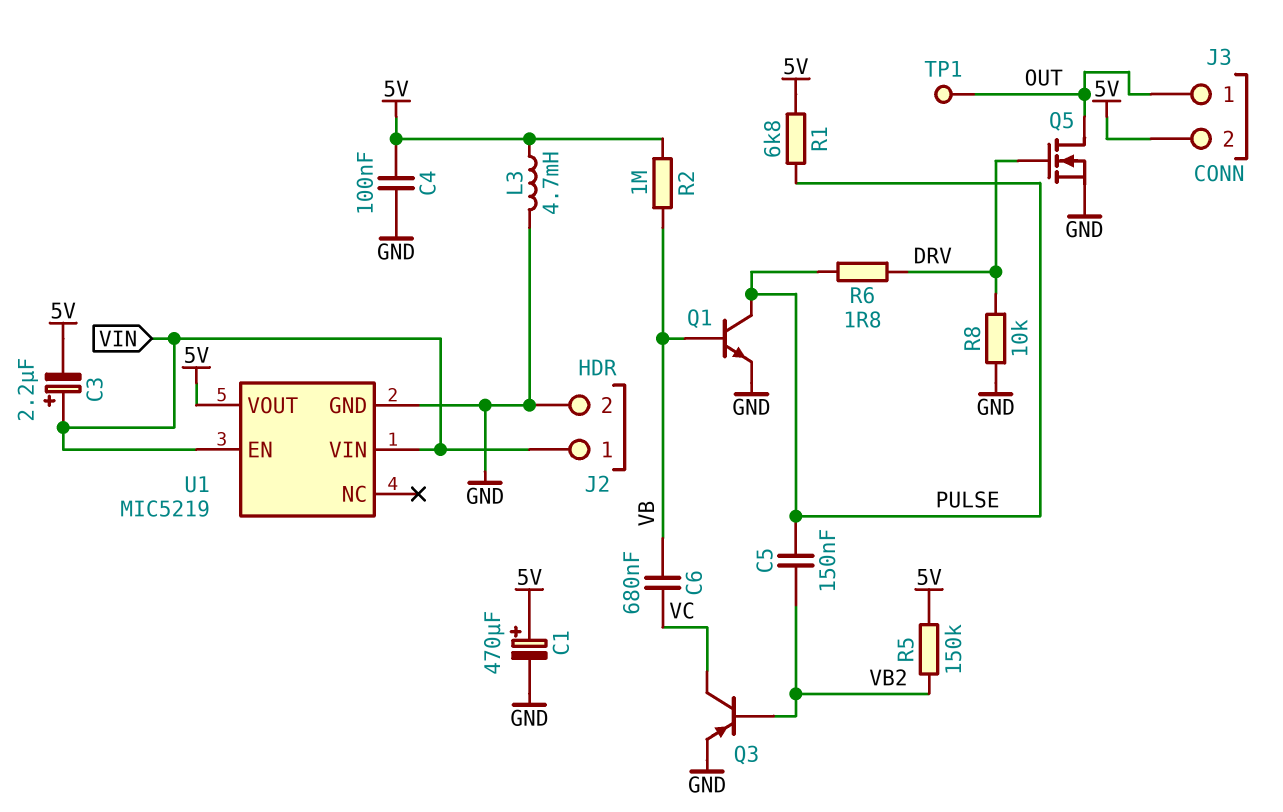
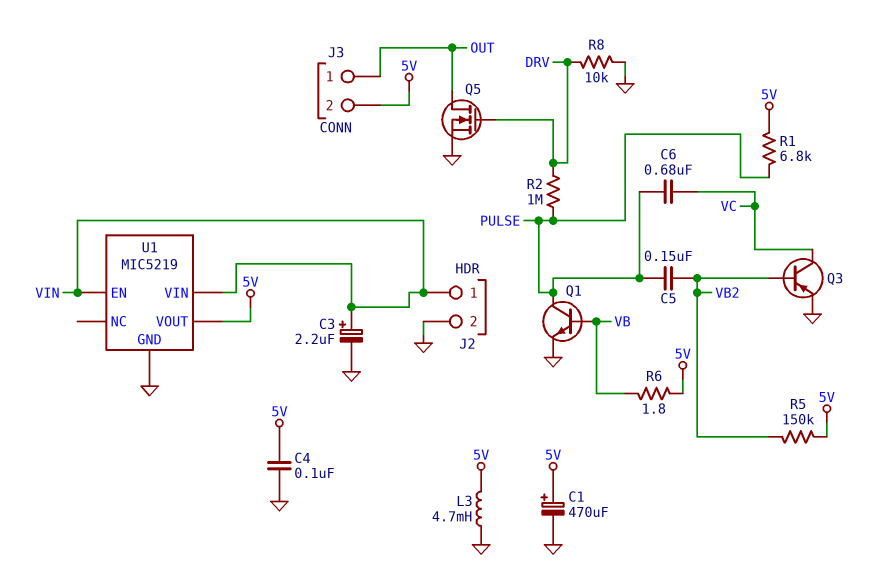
C3: 2.2uF (plus VIN, minus 5V) -> 2.2uF (plus VIN, minus GND)
C6: 680nF (VB, VC) -> 680nF (PULSE, VC)
R2: 1M (5V, VB) -> 1M (DRV, PULSE)
R6: 1.8 (DRV, PULSE) -> 1.8 (5V, VB)
TP1: test point (OUT) -> none

